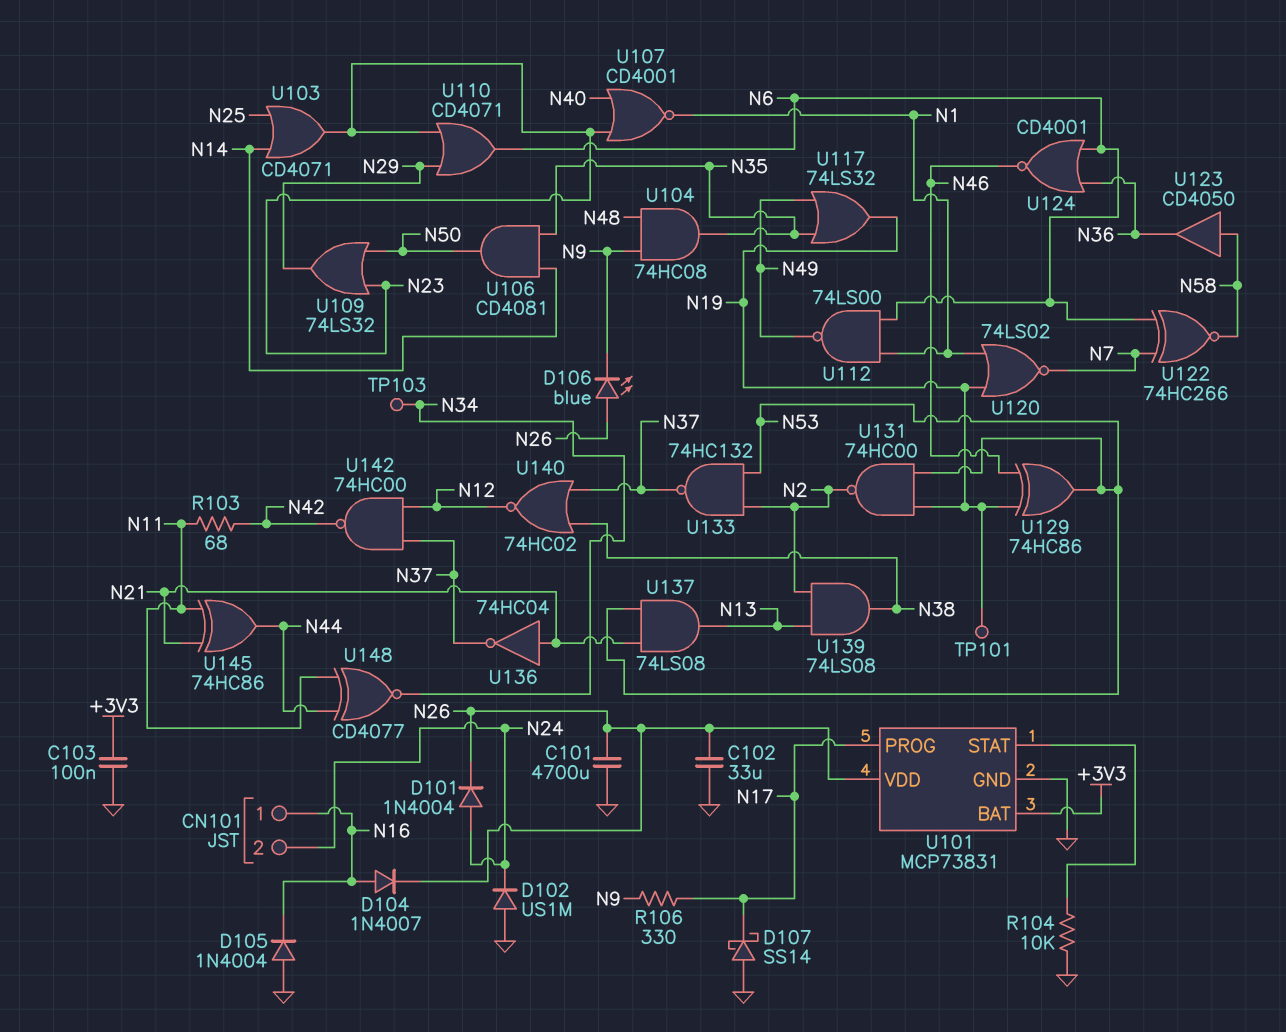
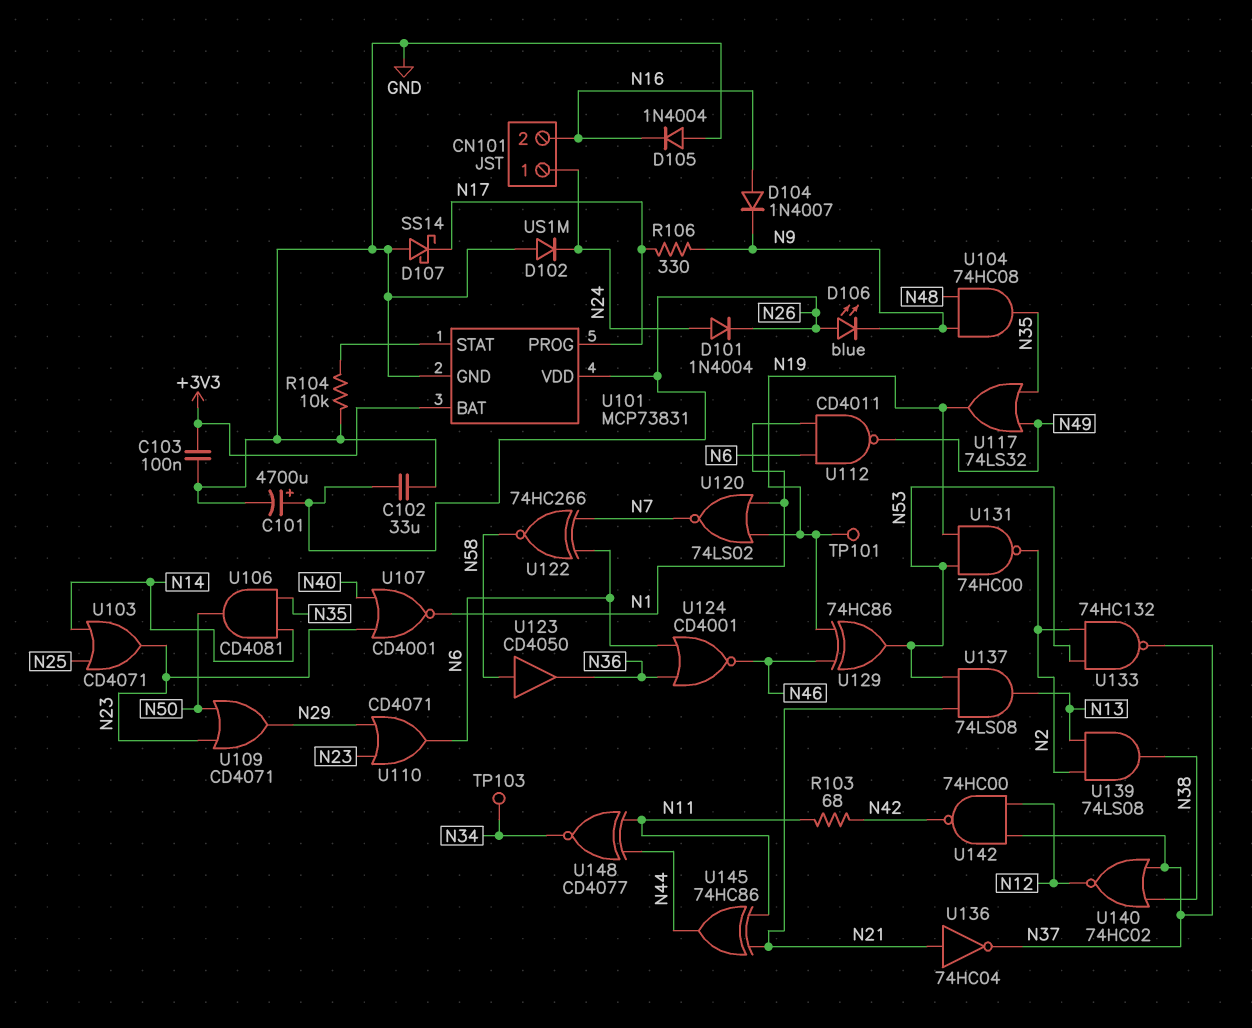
C101: 4700uF (GND, N26) -> 4700uF (plus N26, minus GND)
CN101 pin 1: N16 -> N24
CN101 pin 2: N24 -> N16
D104: diode 1N4007 (A N16, K N26) -> diode 1N4007 (A N16, K N9)
U109: OR 74LS32 (in N23, in N50, out N29) -> OR CD4071 (in N23, in N50, out N29)
U112: NAND 74LS00 (in N1, in N6, out N49) -> NAND CD4011 (in N1, in N6, out N49)

